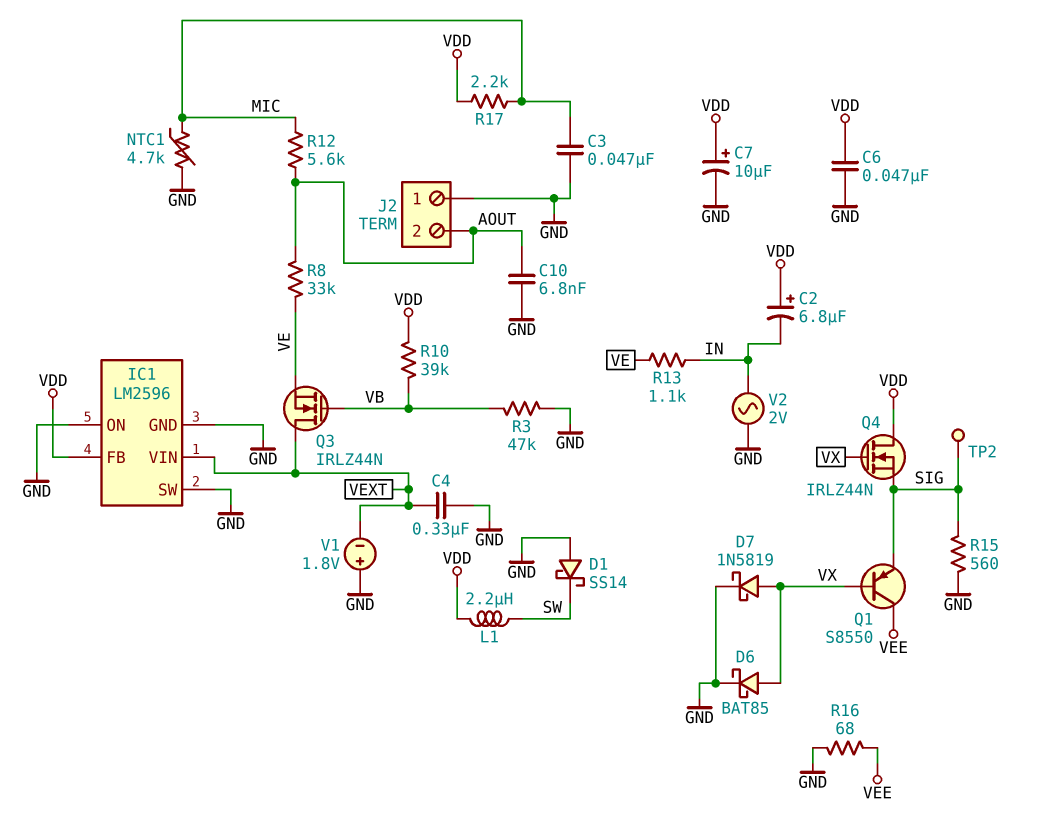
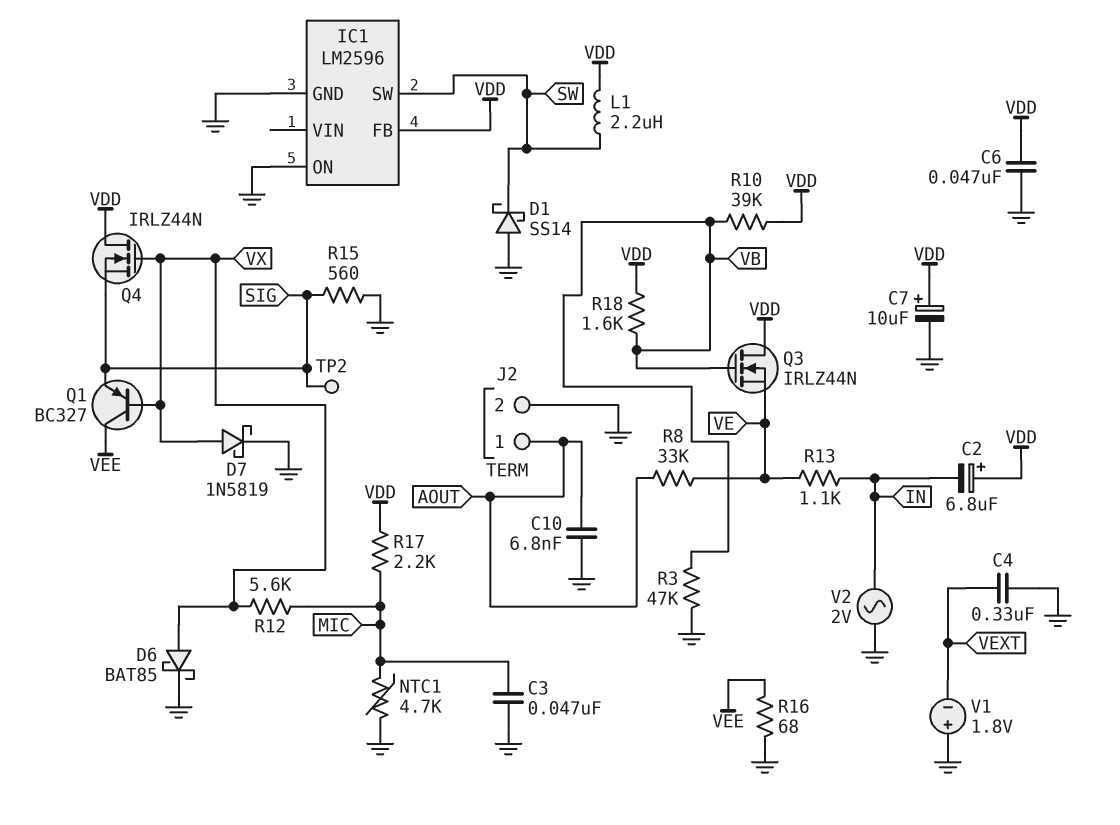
IC1 pin SW: GND -> SW
IC1 pin VIN: VEXT -> none
J2 pin 1: GND -> AOUT
J2 pin 2: AOUT -> GND
Q1: PNP S8550 (B VX, C VEE, E SIG) -> PNP BC327 (B VX, C VEE, E SIG)
Q3: NMOS IRLZ44N (G VB, D VEXT, S VE) -> NMOS IRLZ44N (G VB, D VDD, S VE)
R12: 5.6k (AOUT, MIC) -> 5.6k (MIC, VX)
R18: none -> 1.6k (VB, VDD)

